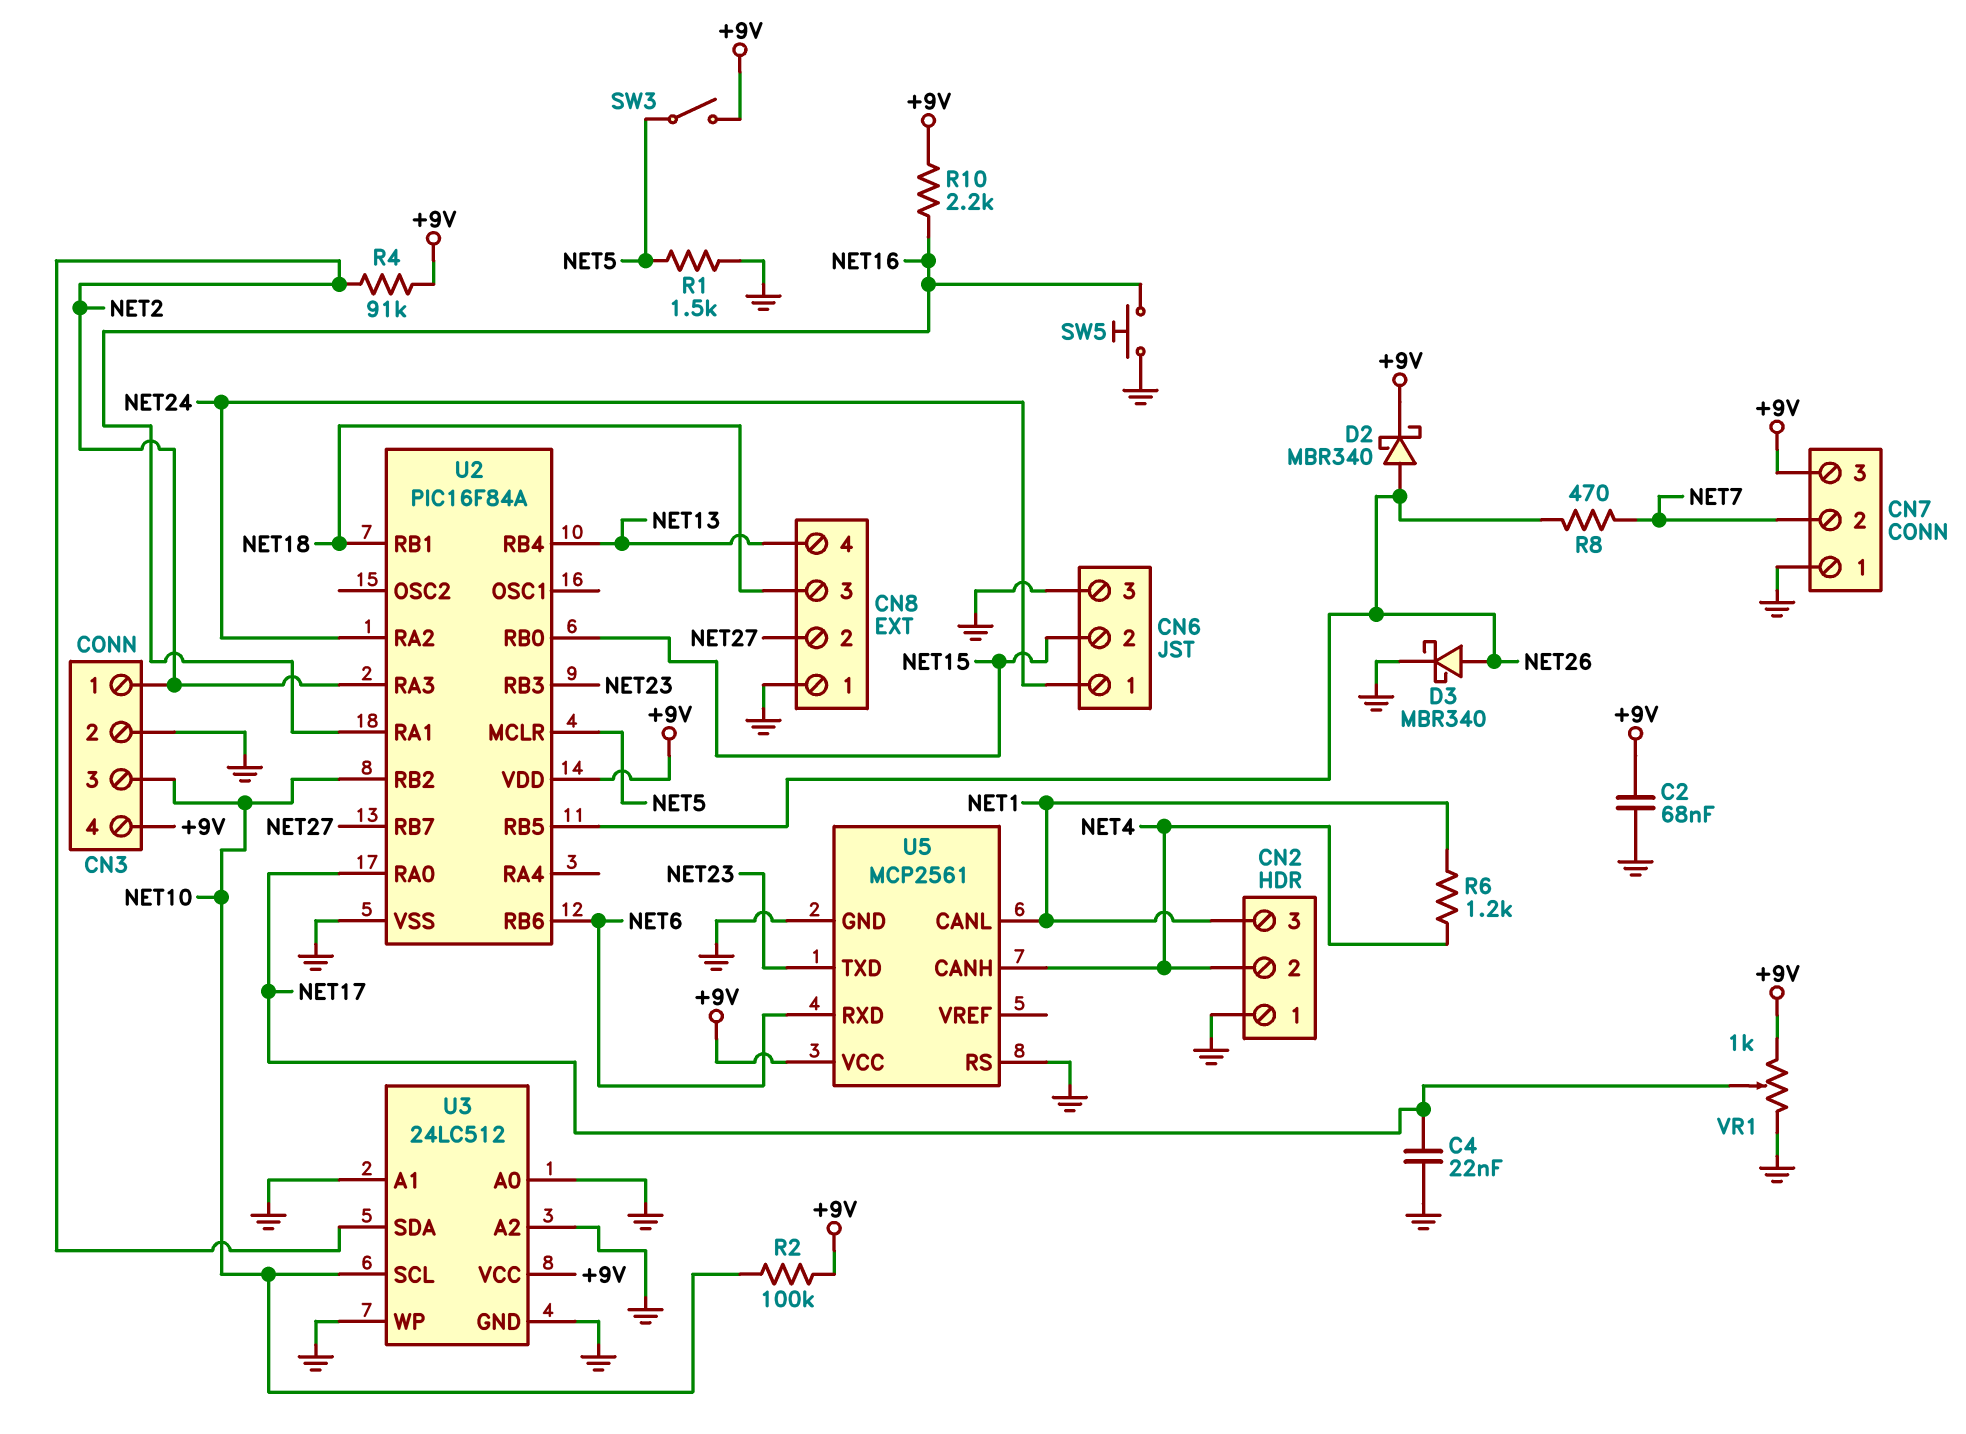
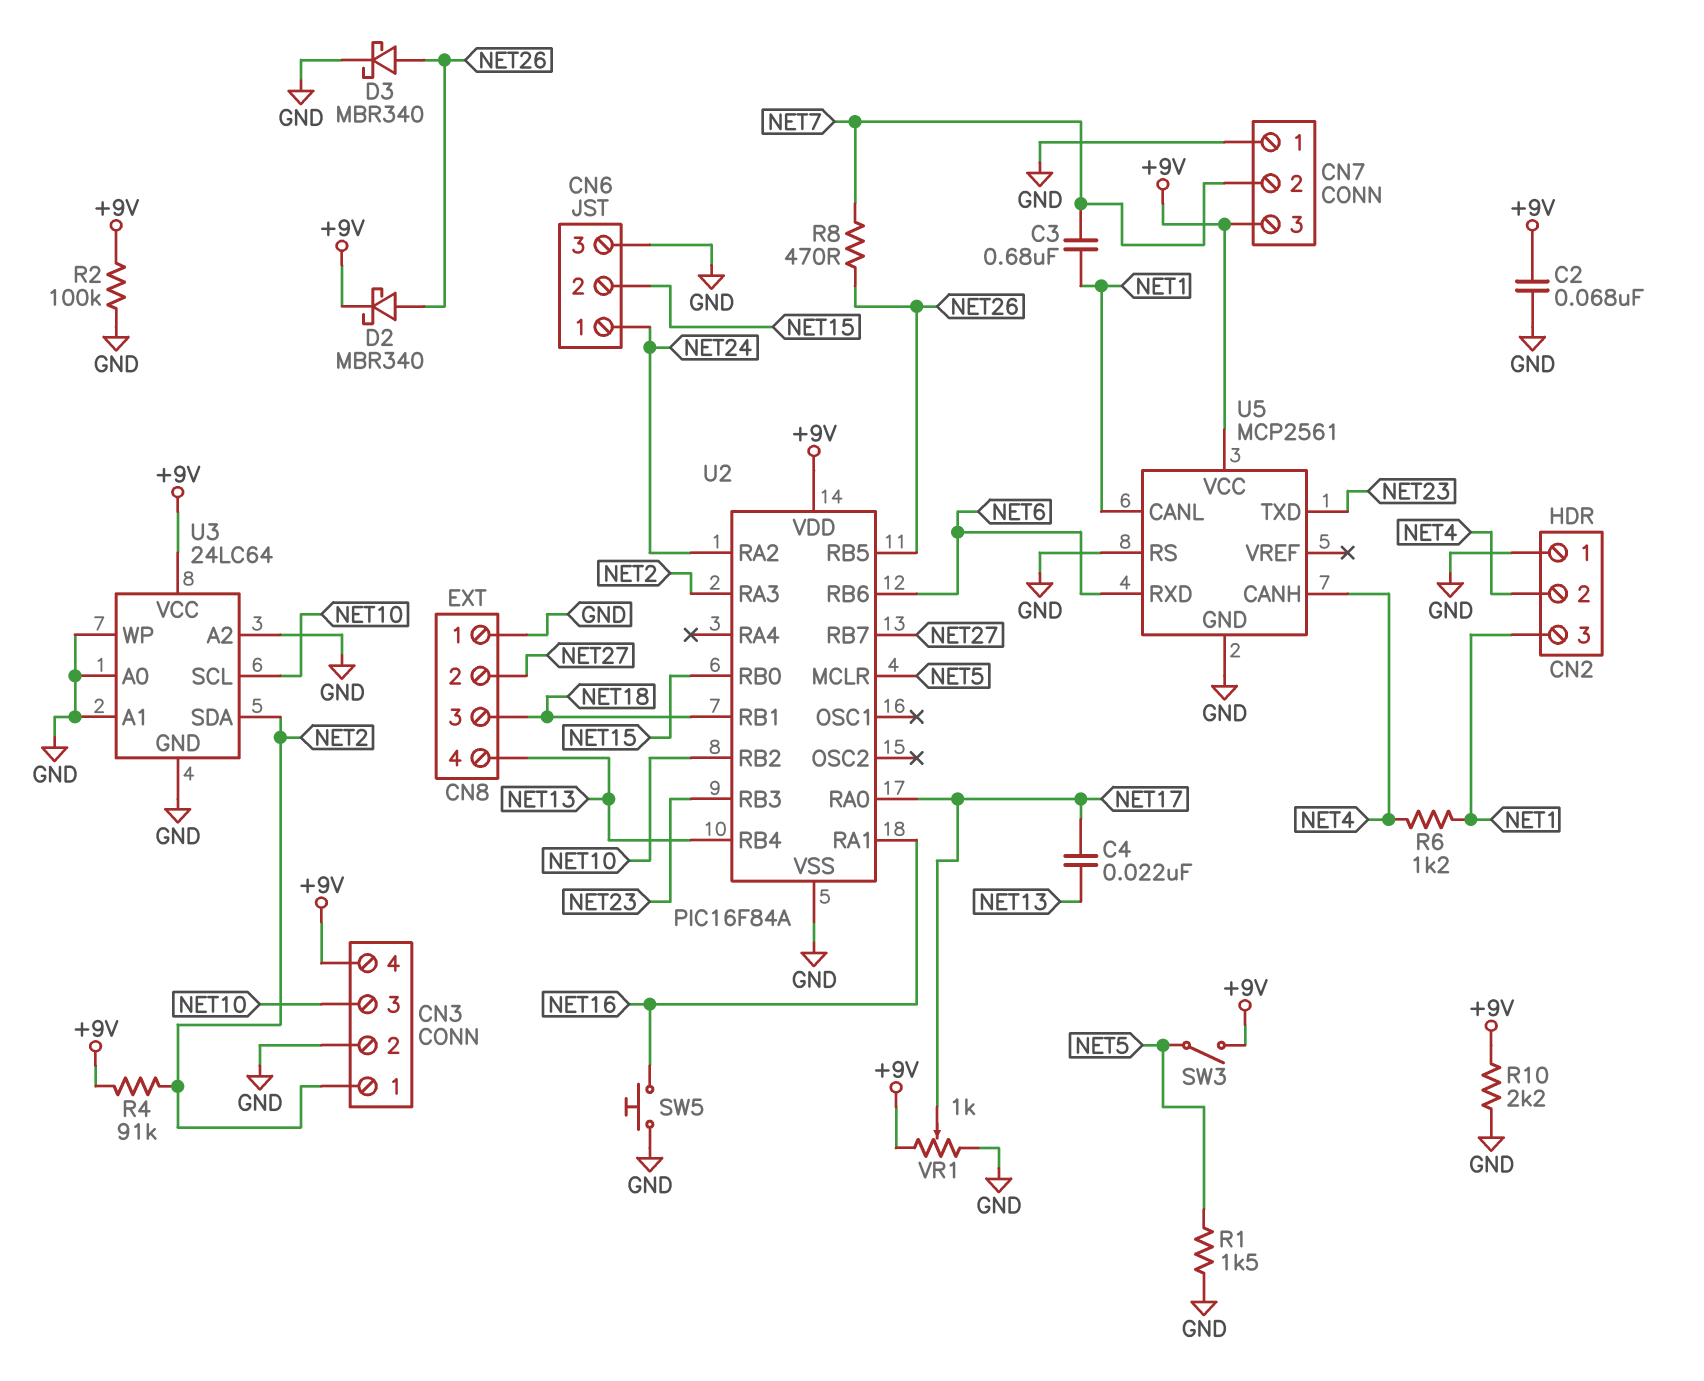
C3: none -> 680nF (NET1, NET7)
C4: 22nF (GND, NET17) -> 22nF (NET13, NET17)
R2: 100k (+9V, NET10) -> 100k (+9V, GND)
R10: 2.2k (+9V, NET16) -> 2.2k (+9V, GND)
U3: 24LC512 -> 24LC64

